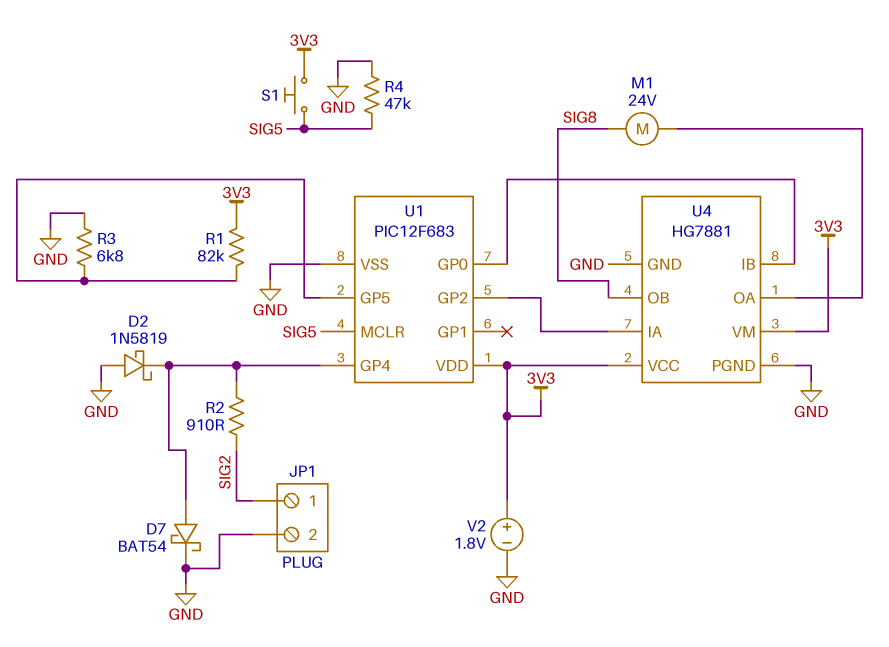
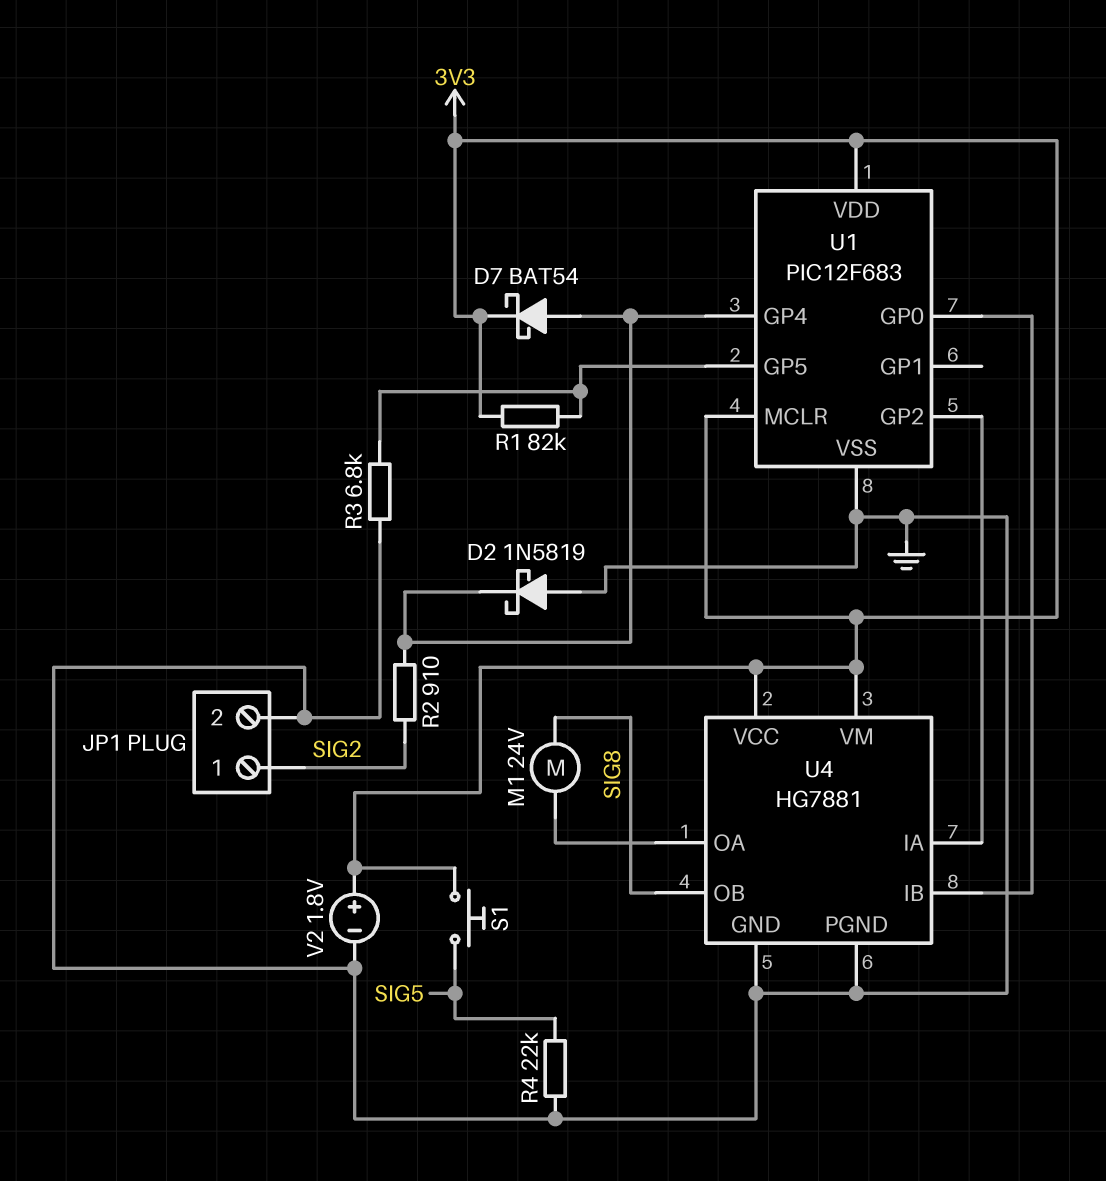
D7: schottky BAT54 (A U1/GP4, K GND) -> schottky BAT54 (A U1/GP4, K 3V3)
R4: 47k (GND, SIG5) -> 22k (GND, SIG5)
U1 pin MCLR: SIG5 -> 3V3

